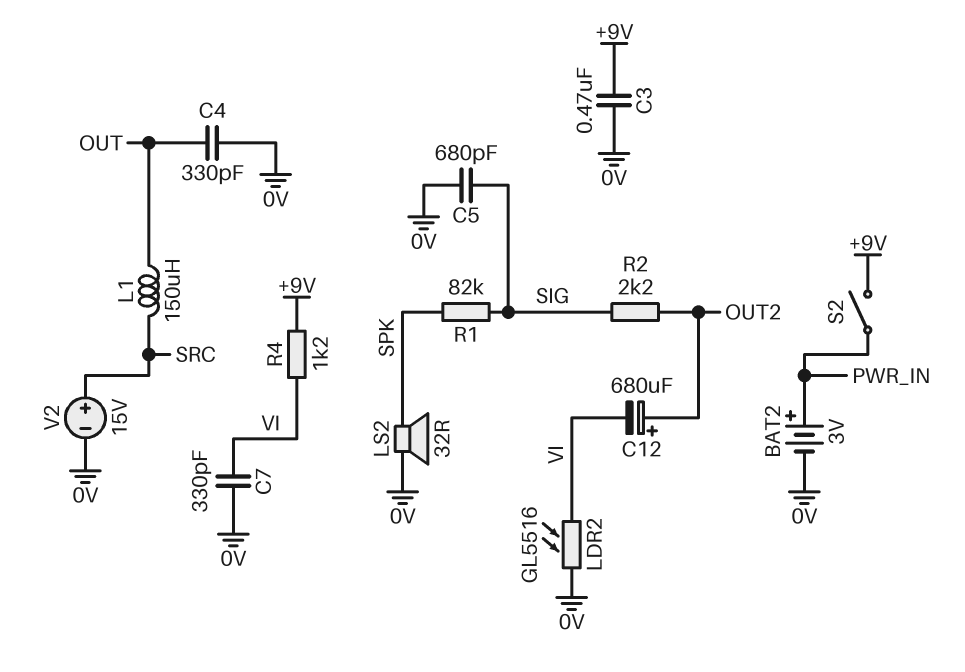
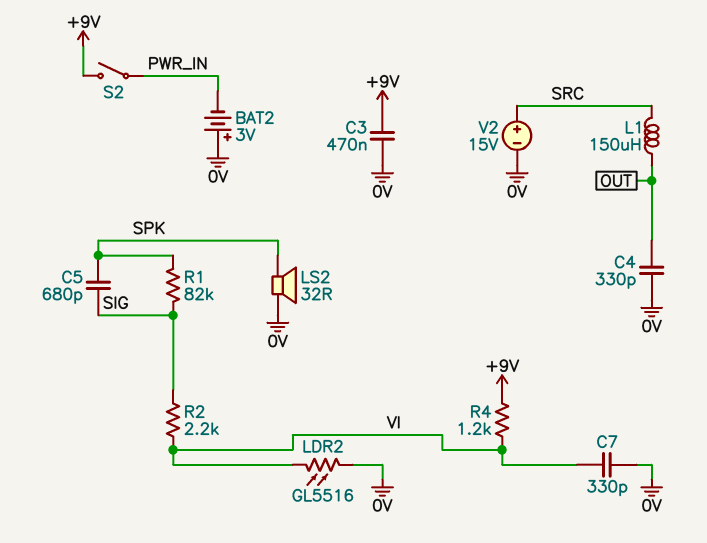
BAT2: 3V (plus PWR_IN, minus 0V) -> 3V (plus 0V, minus PWR_IN)
C5: 680pF (0V, SIG) -> 680pF (SIG, SPK)
C12: 680uF (plus OUT2, minus VI) -> none
R2: 2.2k (OUT2, SIG) -> 2.2k (SIG, VI)

